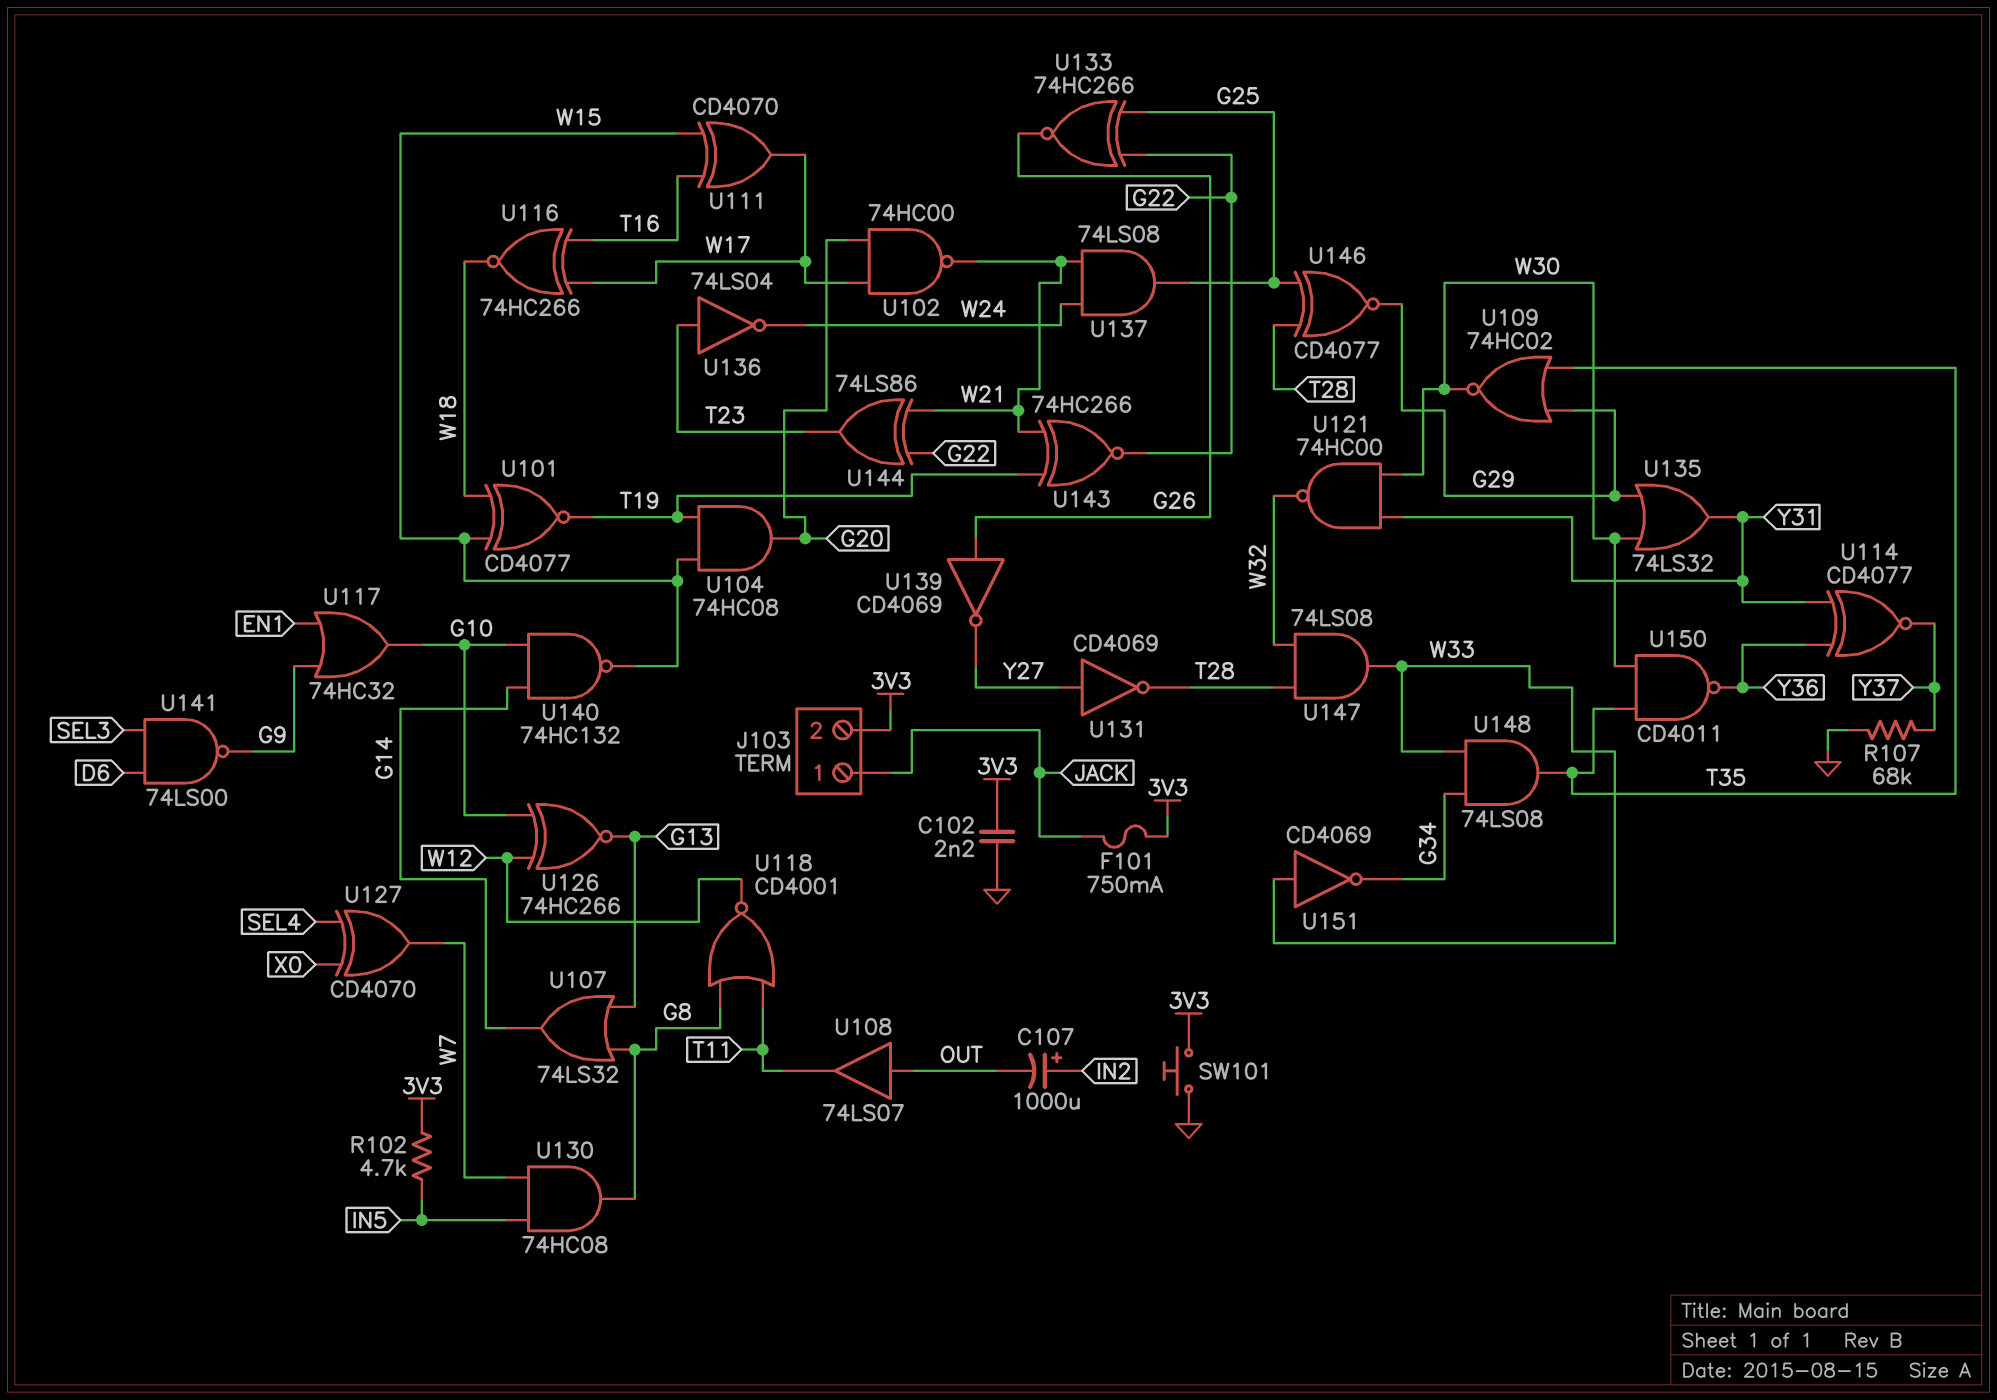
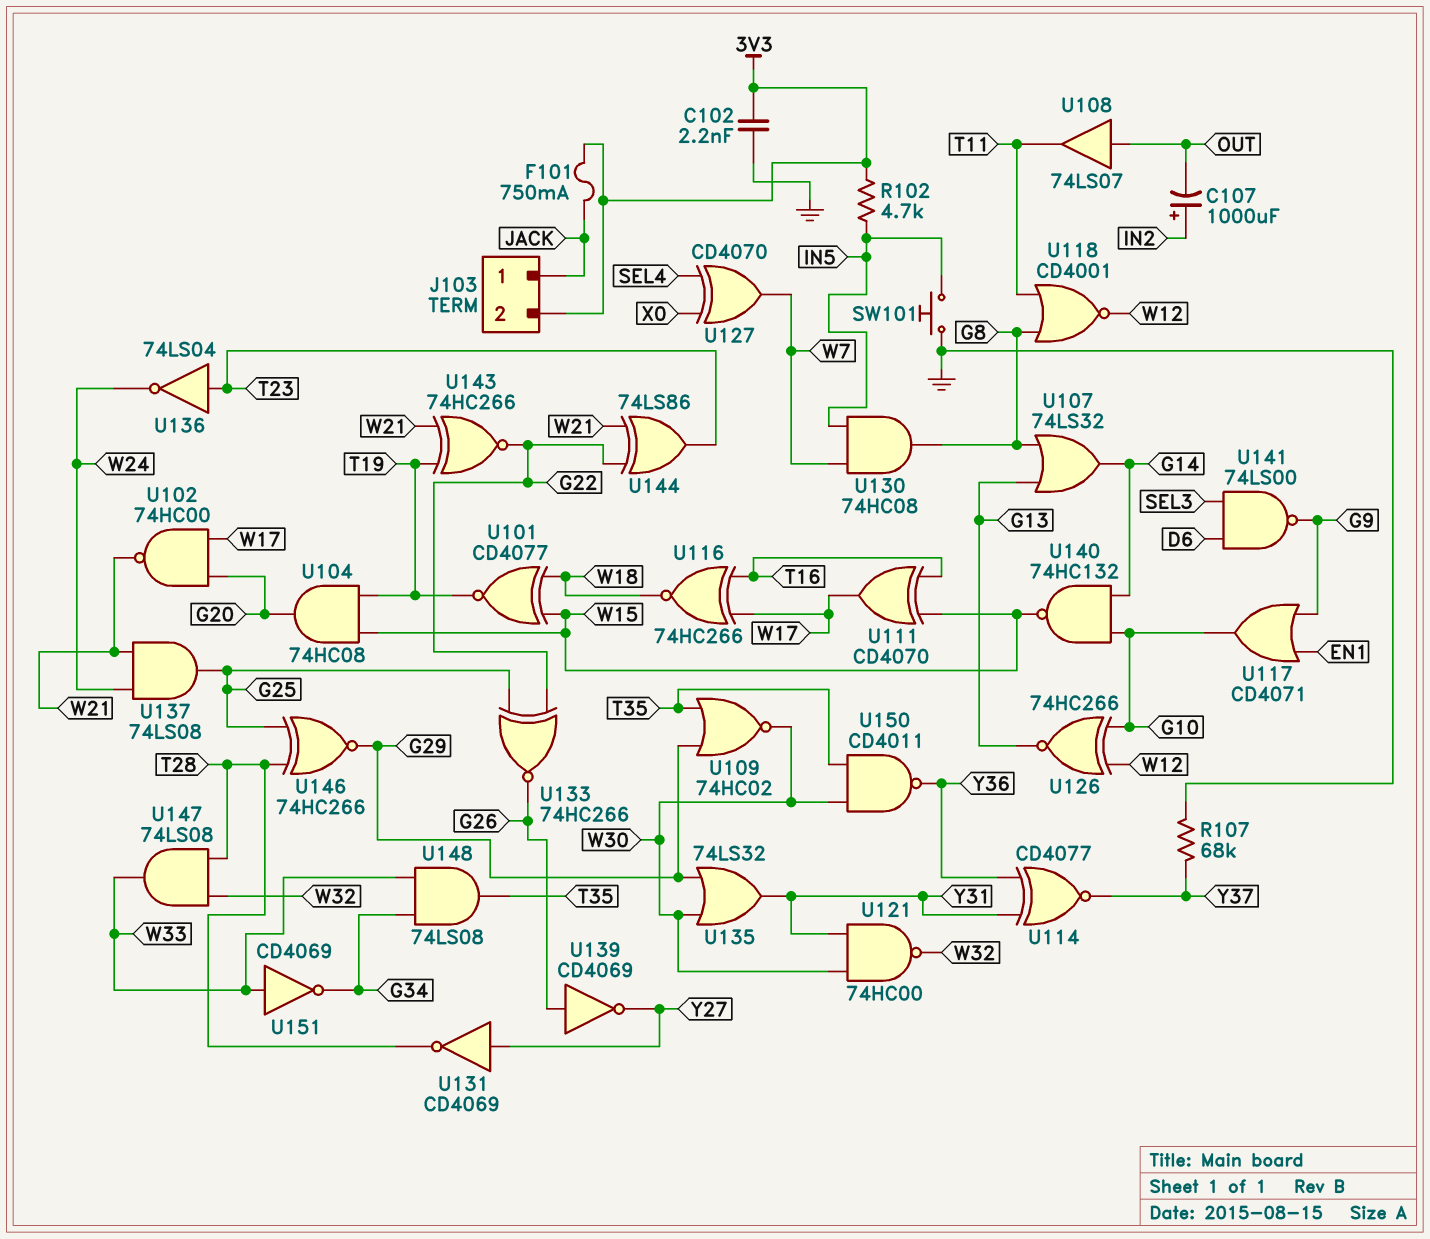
SW101: button (3V3, GND) -> button (GND, IN5)
U117: OR 74HC32 (in EN1, in G9, out G10) -> OR CD4071 (in EN1, in G9, out G10)
U146: XNOR CD4077 (in G25, in T28, out G29) -> XNOR 74HC266 (in G25, in T28, out G29)

